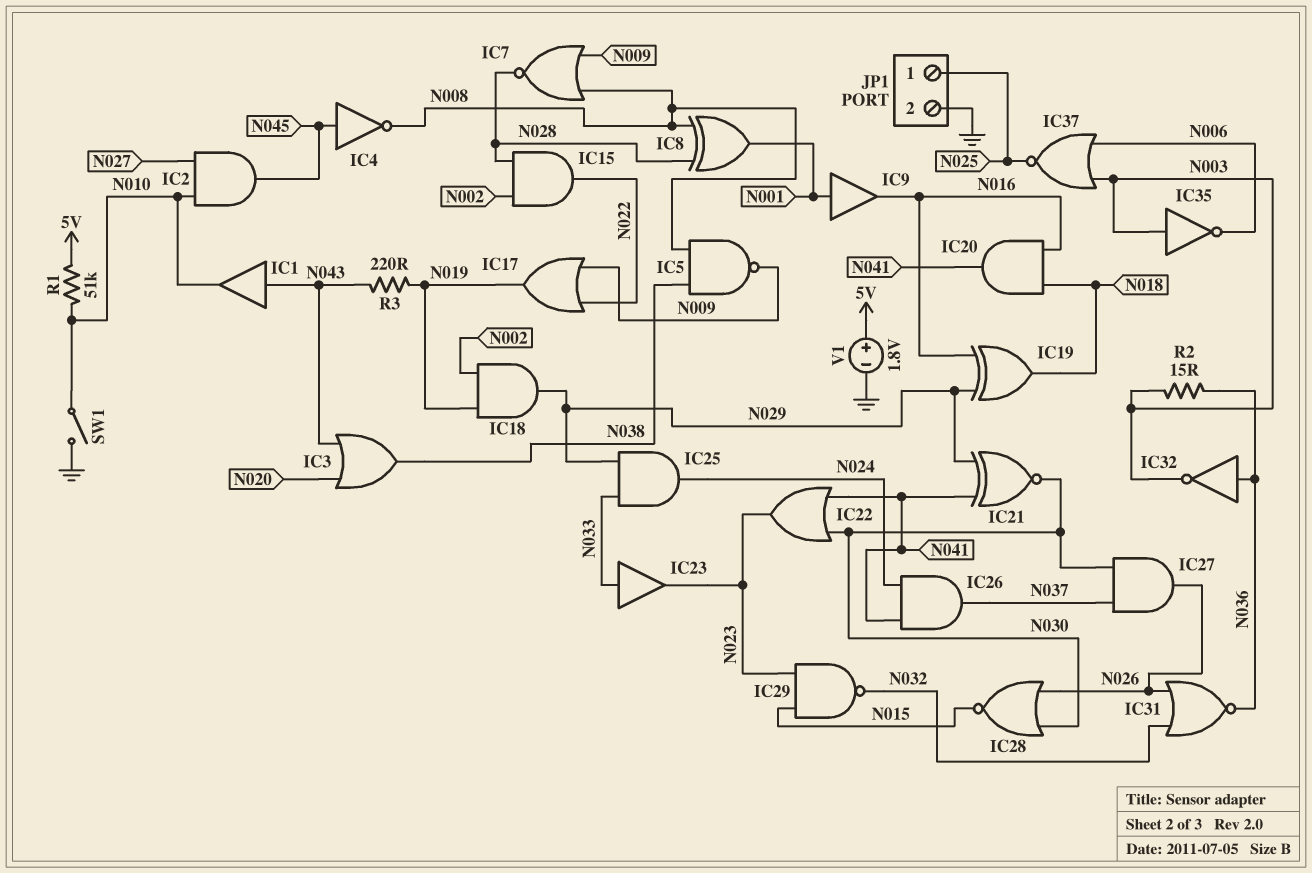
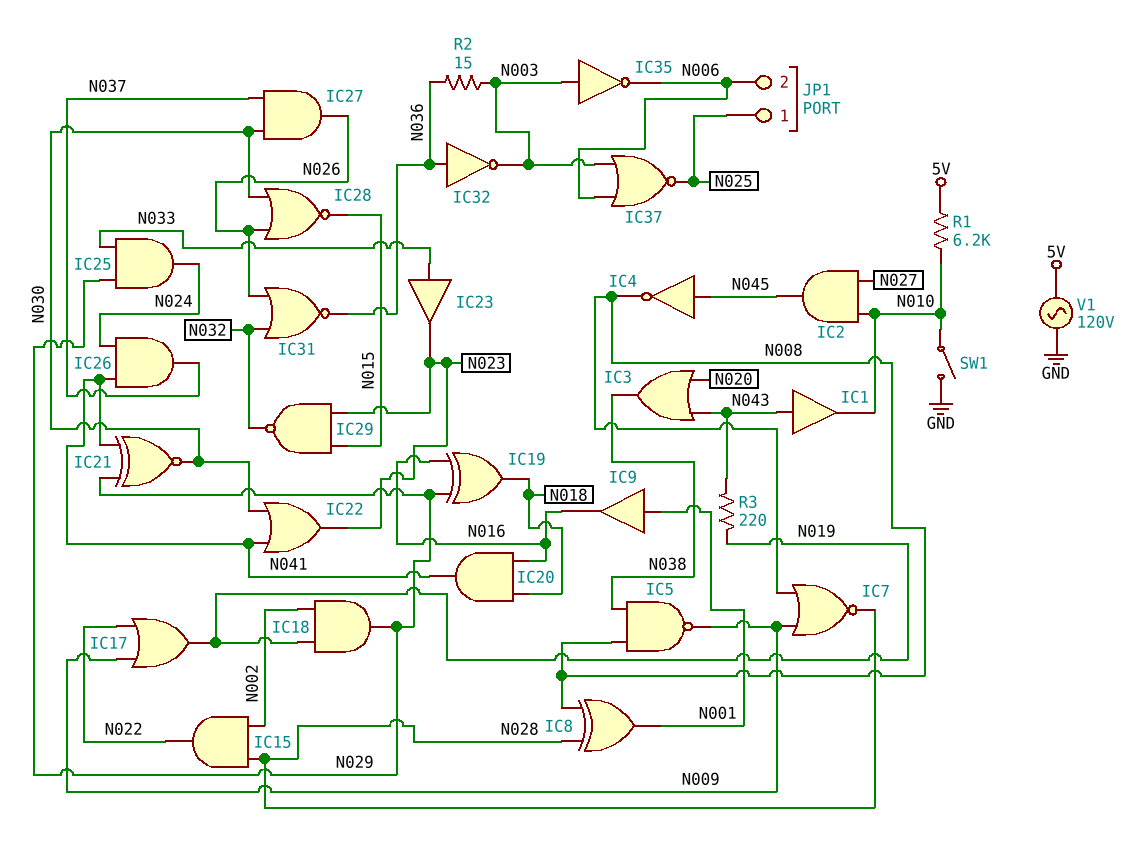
JP1 pin 2: GND -> N006
R1: 51k (5V, N010) -> 6.2k (5V, N010)
V1: 1.8V (plus 5V, minus GND) -> AC 120V (5V, GND)

